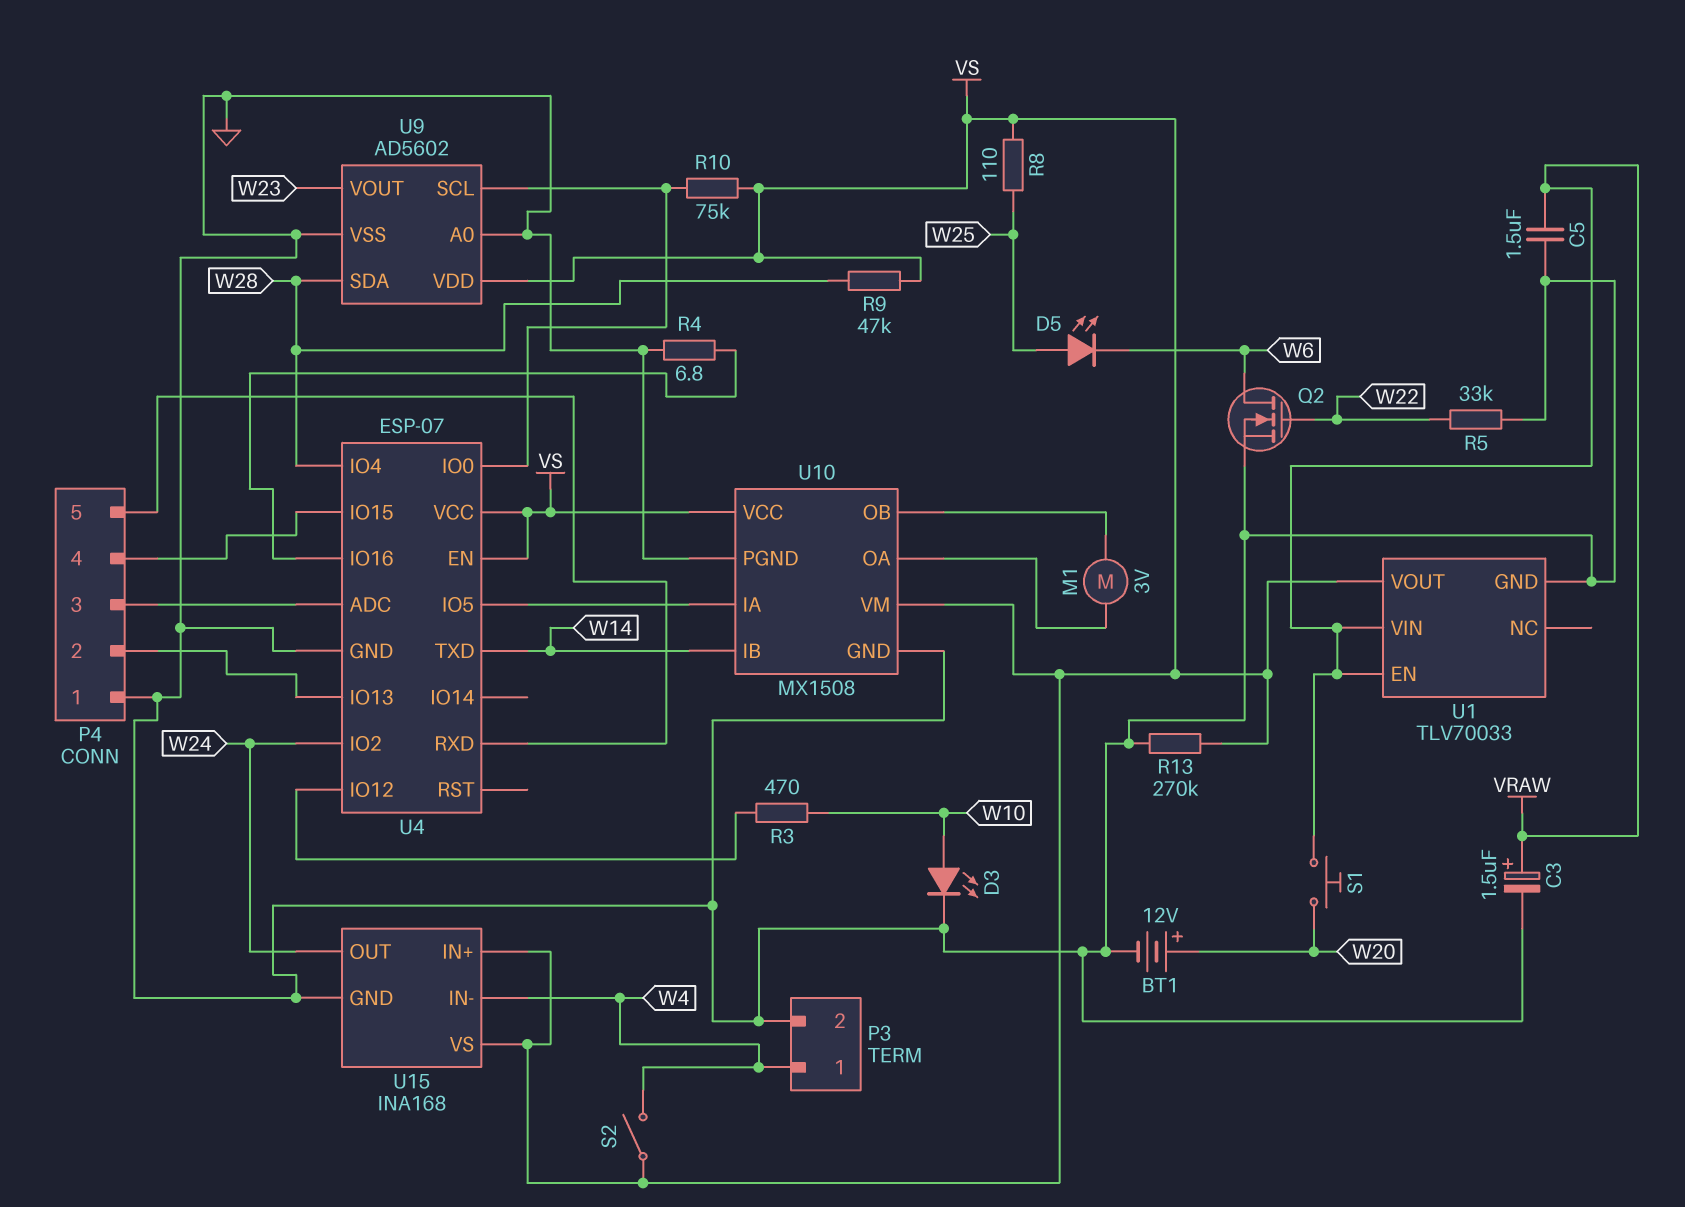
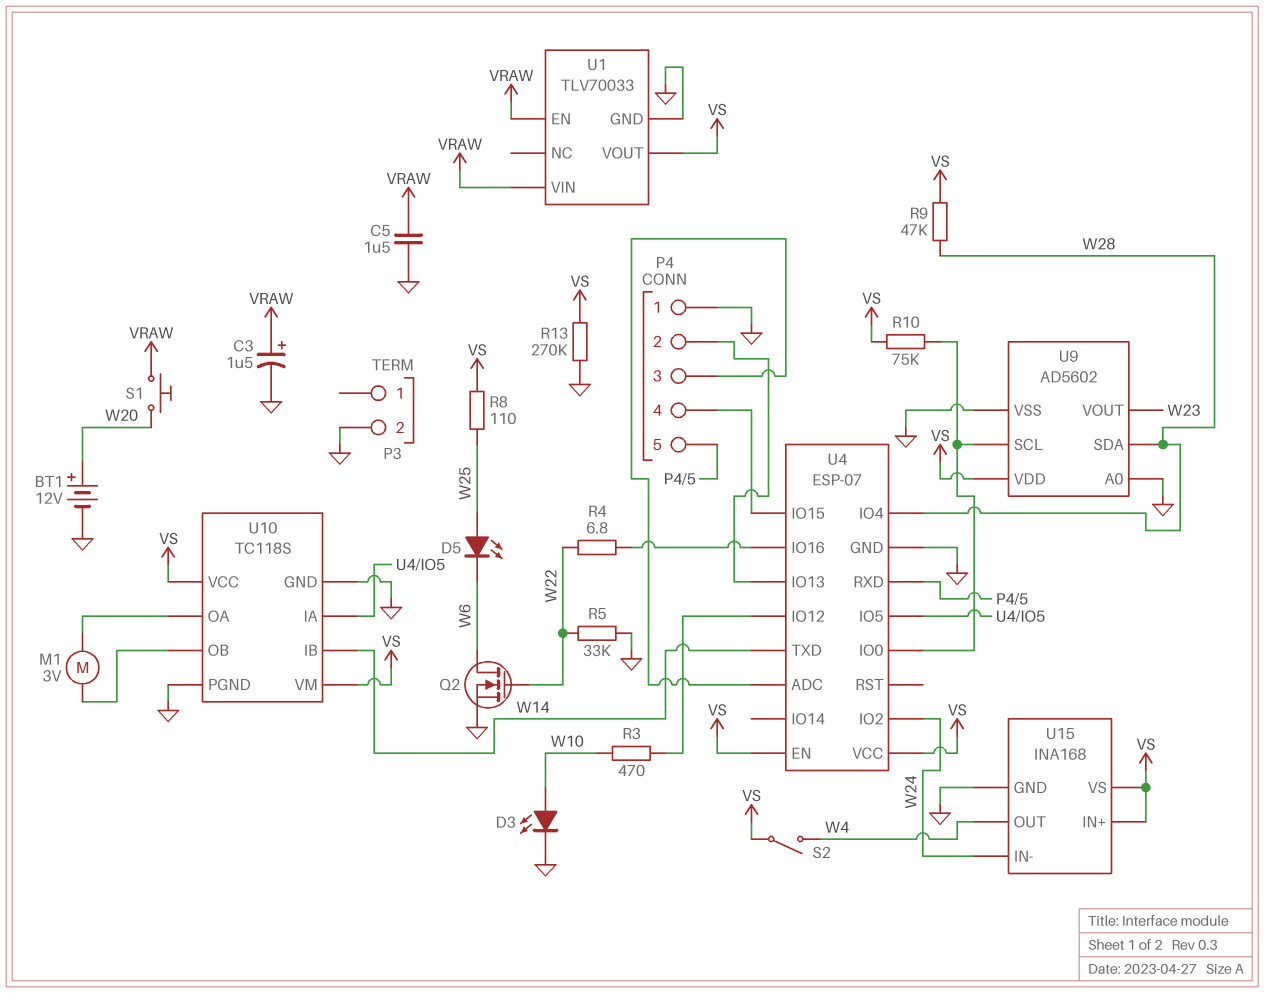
P3 pin 1: W4 -> none
R4: 6.8 (GND, U4/IO16) -> 6.8 (U4/IO16, W22)
U10: MX1508 -> TC118S
U15 pin IN-: W4 -> W24
U15 pin OUT: W24 -> W4

